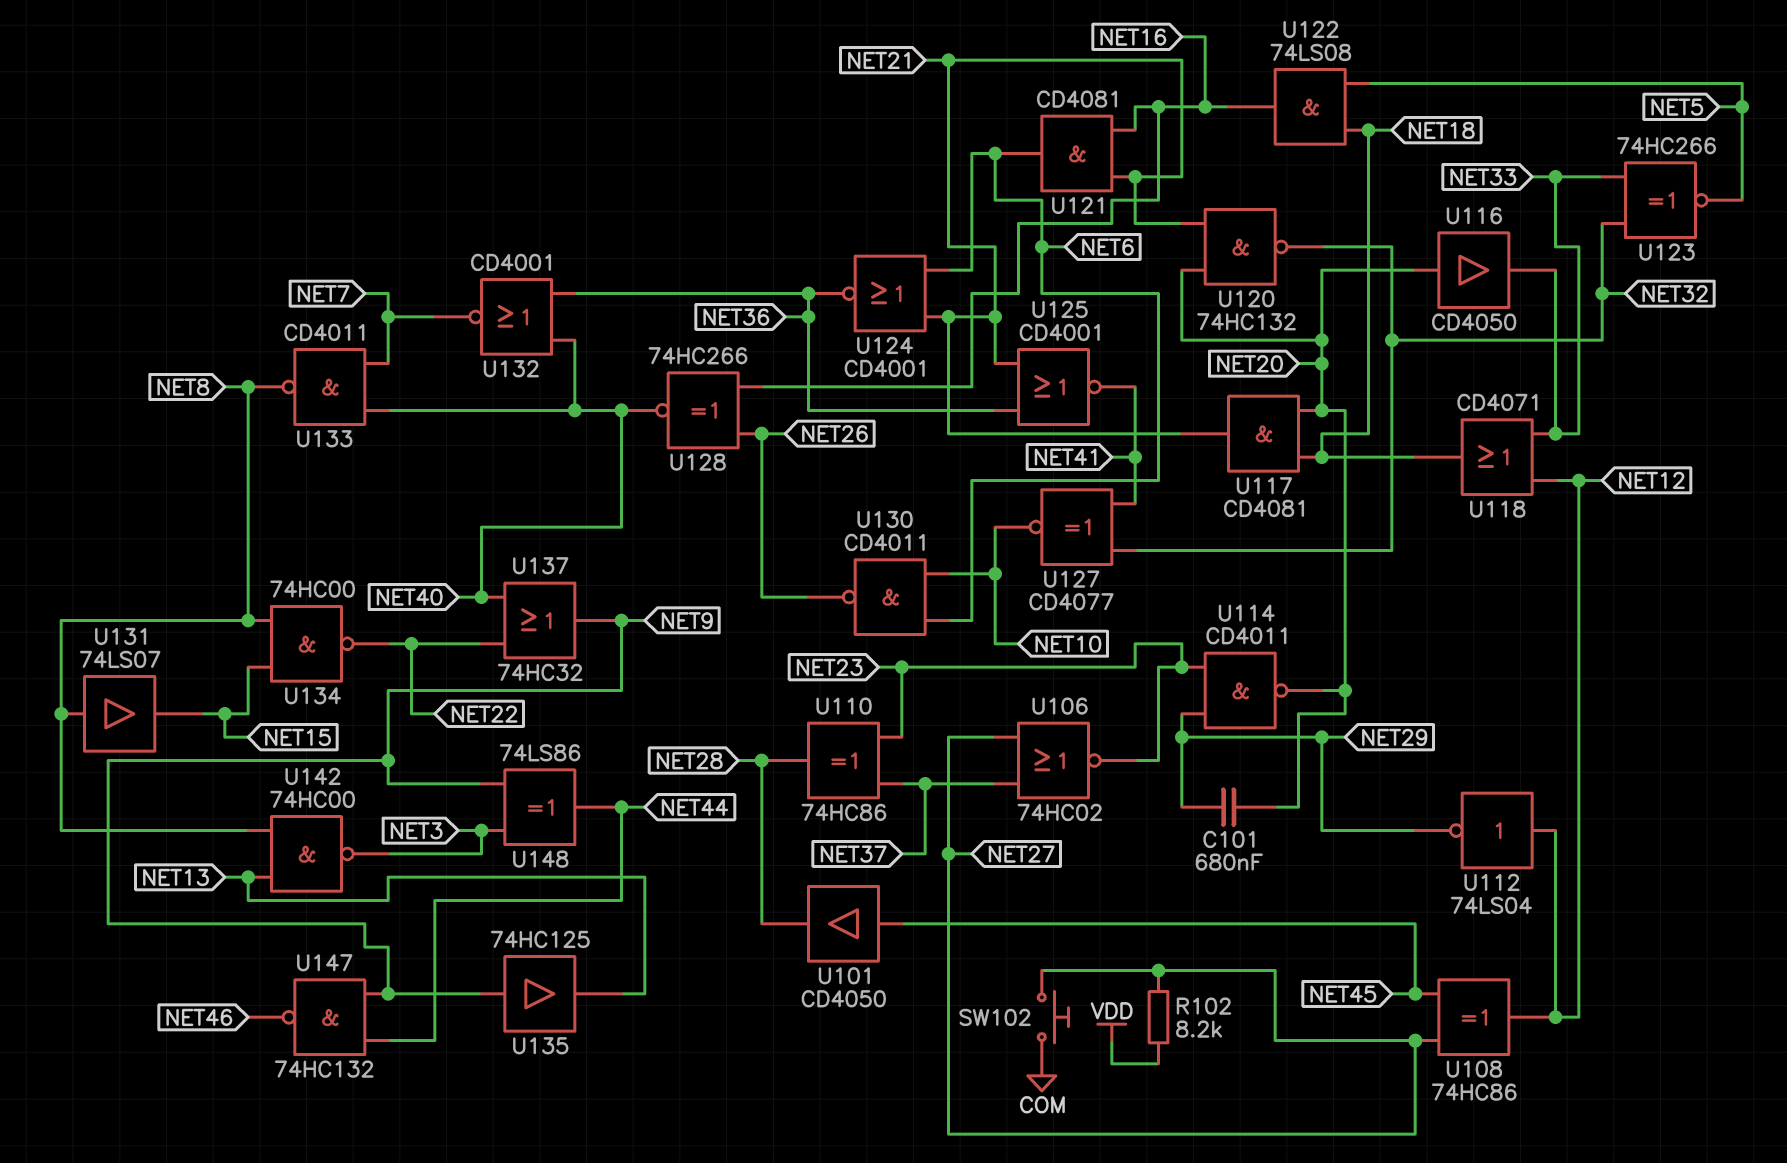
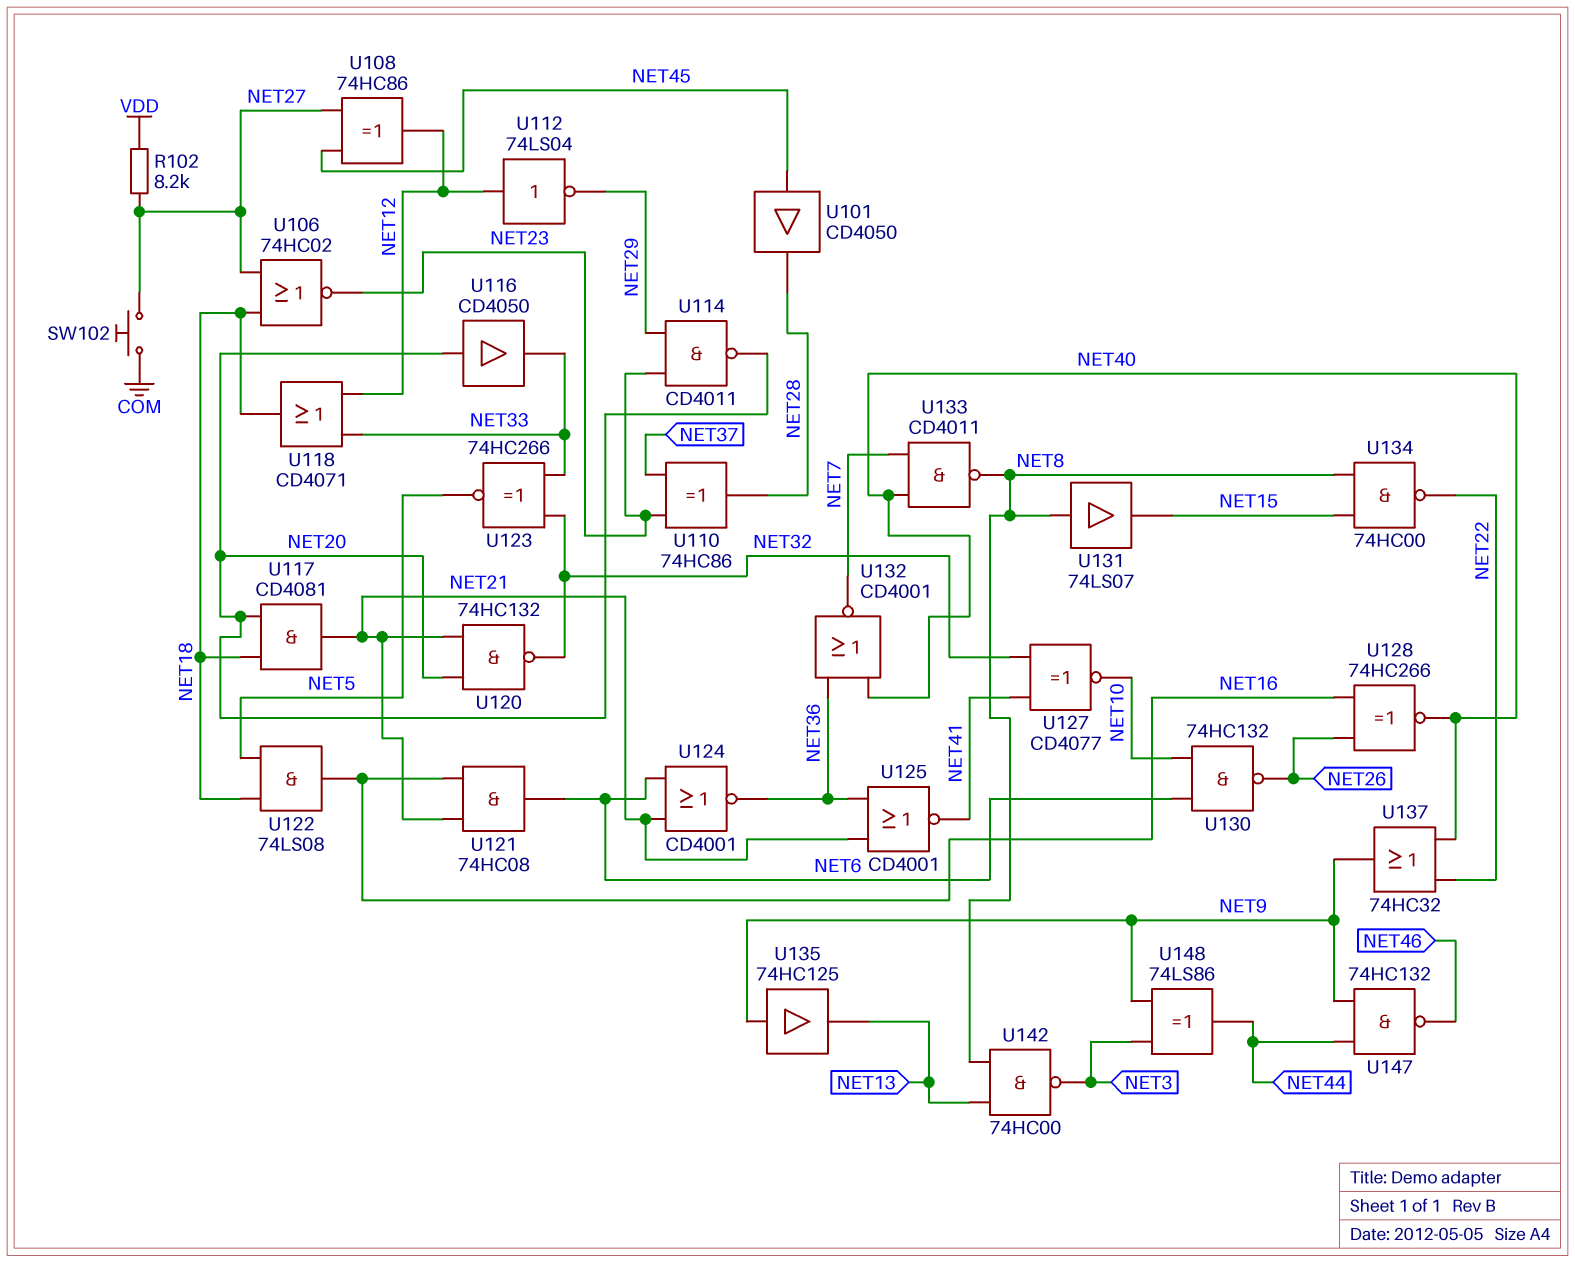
C101: 680nF (NET20, NET29) -> none
U106: NOR 74HC02 (in NET27, in NET37, out NET23) -> NOR 74HC02 (in NET18, in NET27, out NET23)
U121: AND CD4081 (in NET16, in NET21, out NET6) -> AND 74HC08 (in NET16, in NET21, out NET6)
U130: NAND CD4011 (in NET6, in NET10, out NET26) -> NAND 74HC132 (in NET6, in NET10, out NET26)

